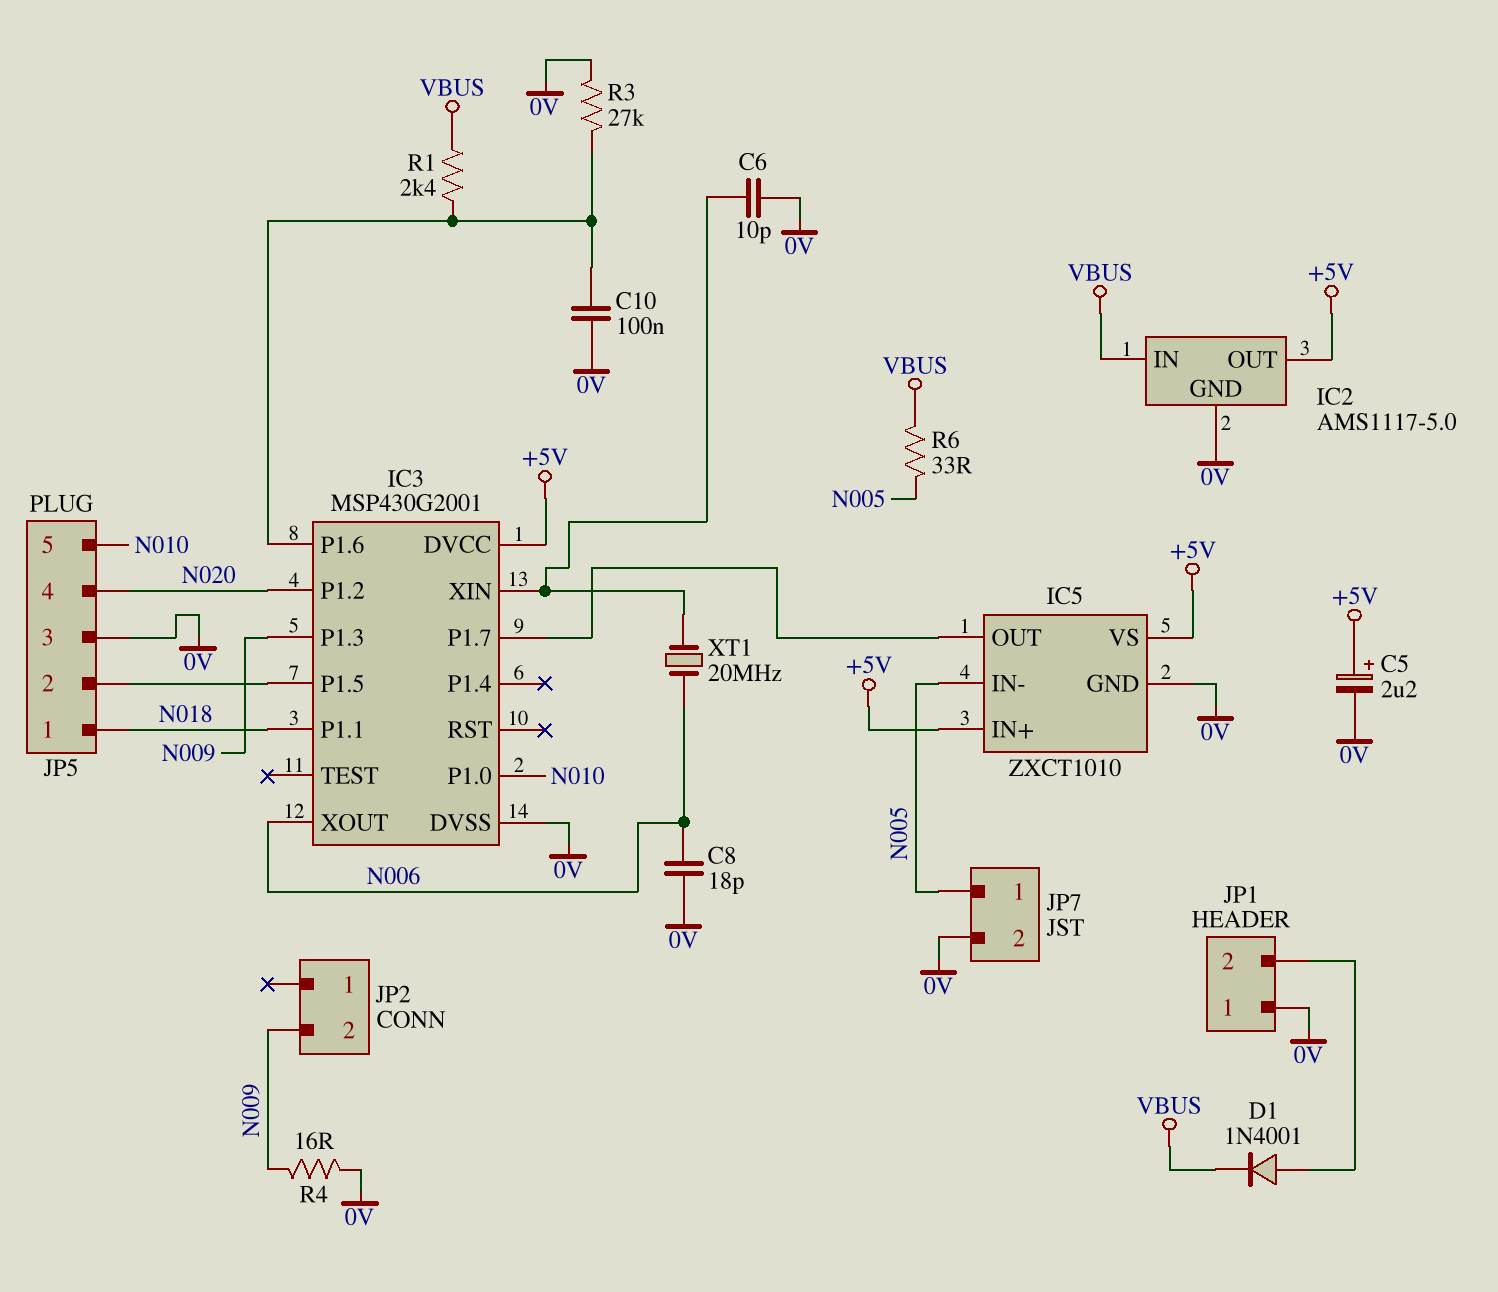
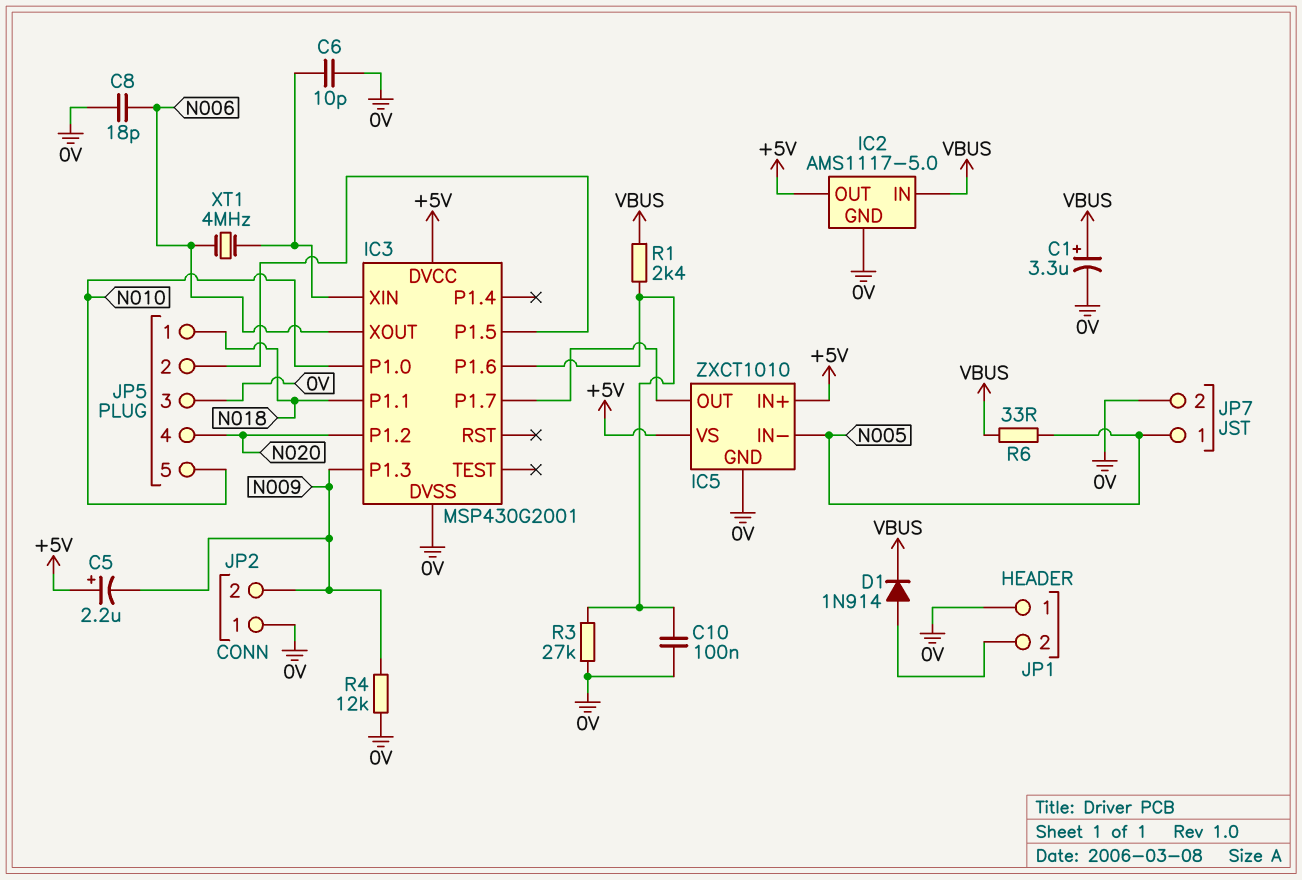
C1: none -> 3.3uF (plus VBUS, minus 0V)
C5: 2.2uF (plus +5V, minus 0V) -> 2.2uF (plus +5V, minus N009)
D1: diode 1N4001 (A JP1/2, K VBUS) -> diode 1N914 (A JP1/2, K VBUS)
JP2 pin 1: none -> 0V
R4: 16 (0V, N009) -> 12k (0V, N009)
XT1: 20MHz (IC3/XIN, N006) -> 4MHz (IC3/XIN, N006)

